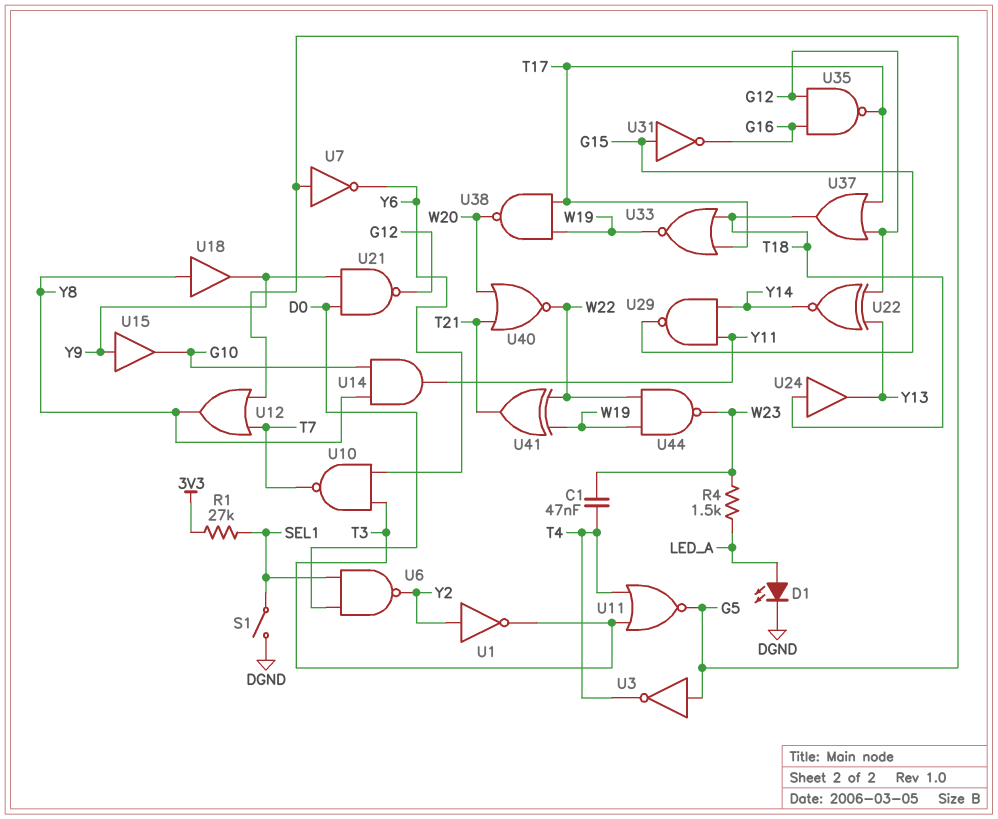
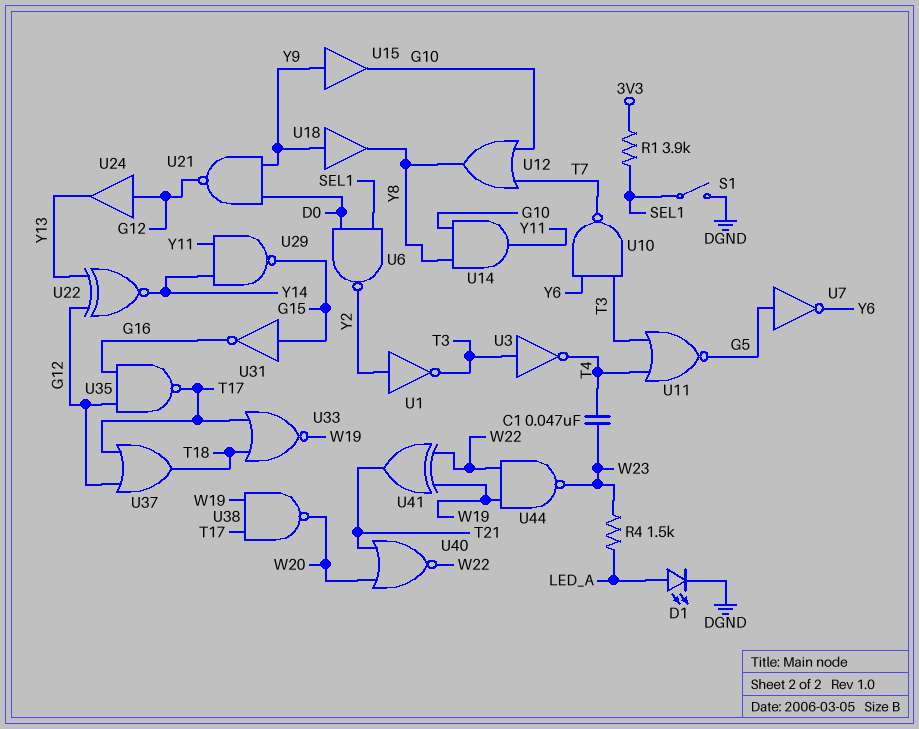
R1: 27k (3V3, SEL1) -> 3.9k (3V3, SEL1)
U3: NOT (in G5, out T4) -> NOT (in T3, out T4)
U12: OR (in G5, in T7, out Y8) -> OR (in G10, in T7, out Y8)
U18: buffer (in Y8, out Y9) -> buffer (in Y9, out Y8)
U24: buffer (in T18, out Y13) -> buffer (in G12, out Y13)

